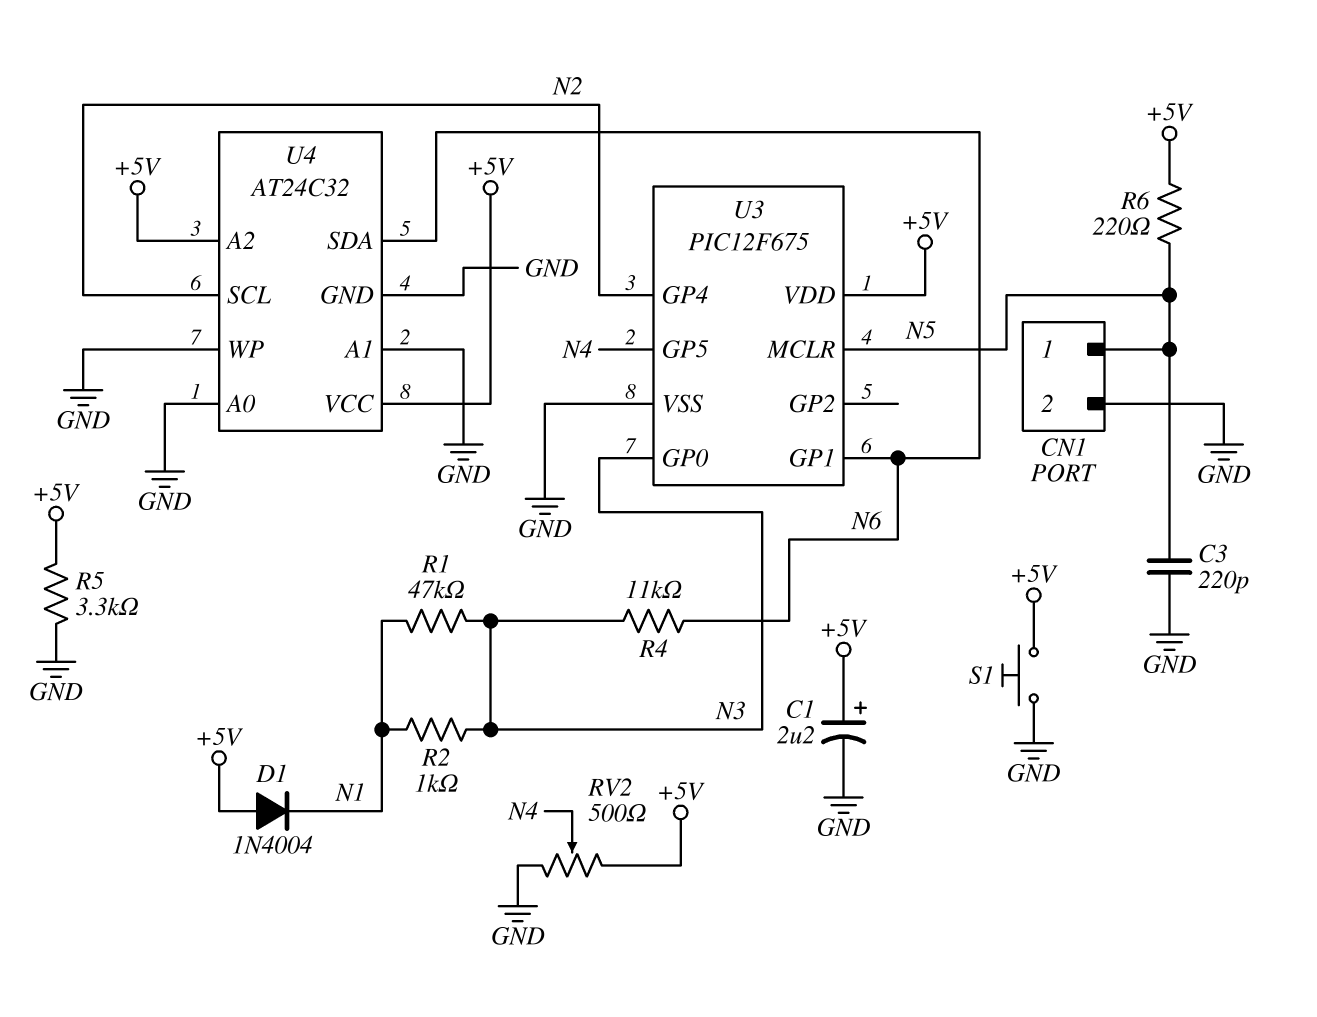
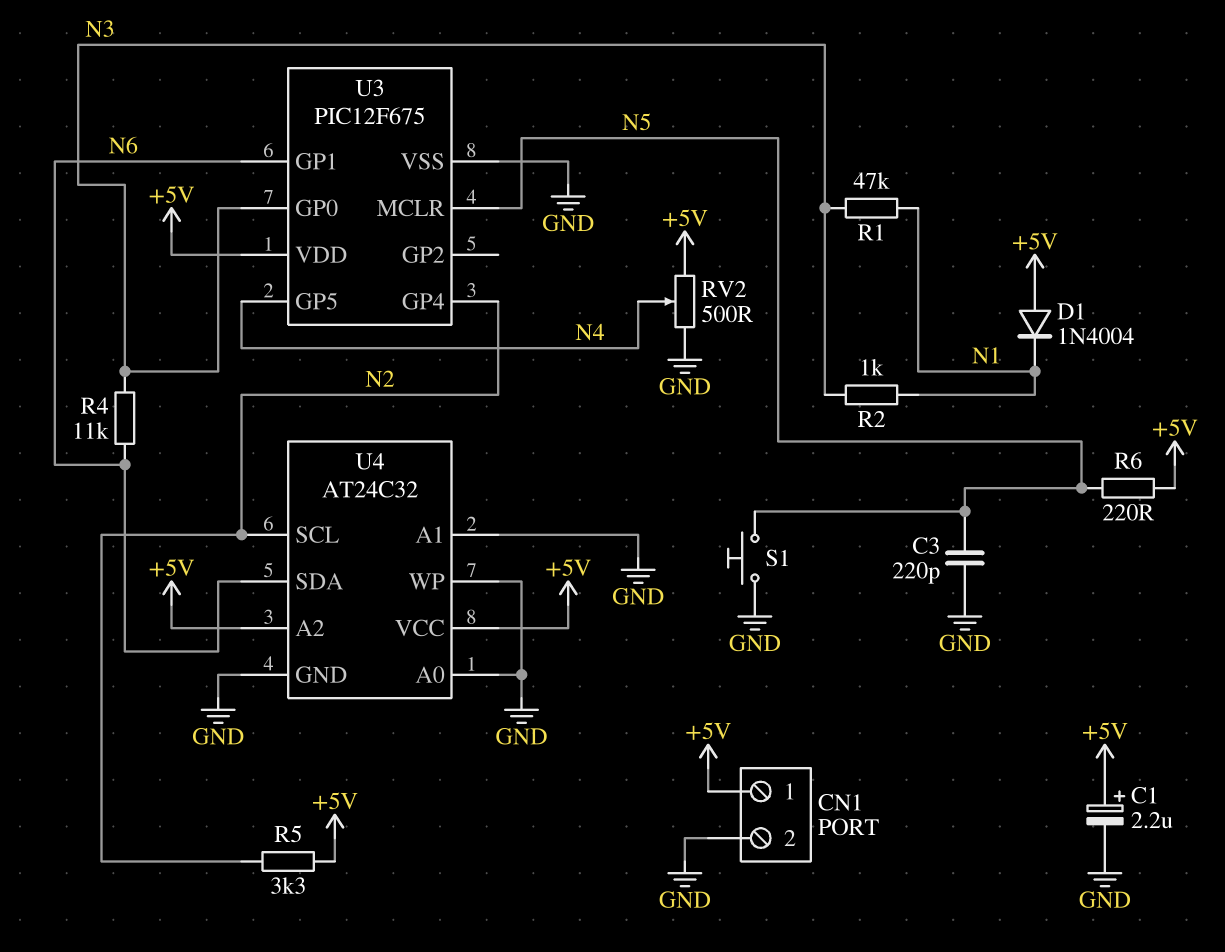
CN1 pin 1: N5 -> +5V
R5: 3.3k (+5V, GND) -> 3.3k (+5V, N2)
S1: button (+5V, GND) -> button (GND, N5)

